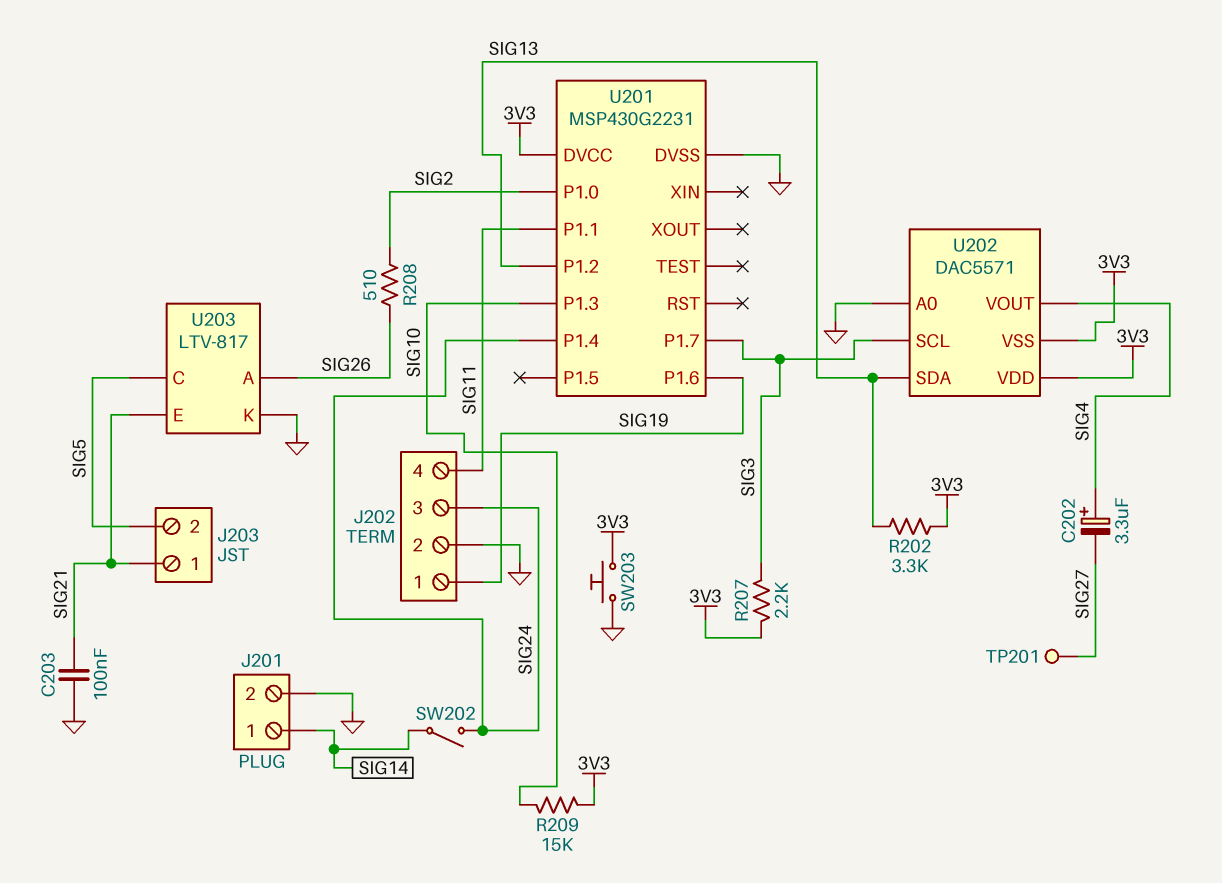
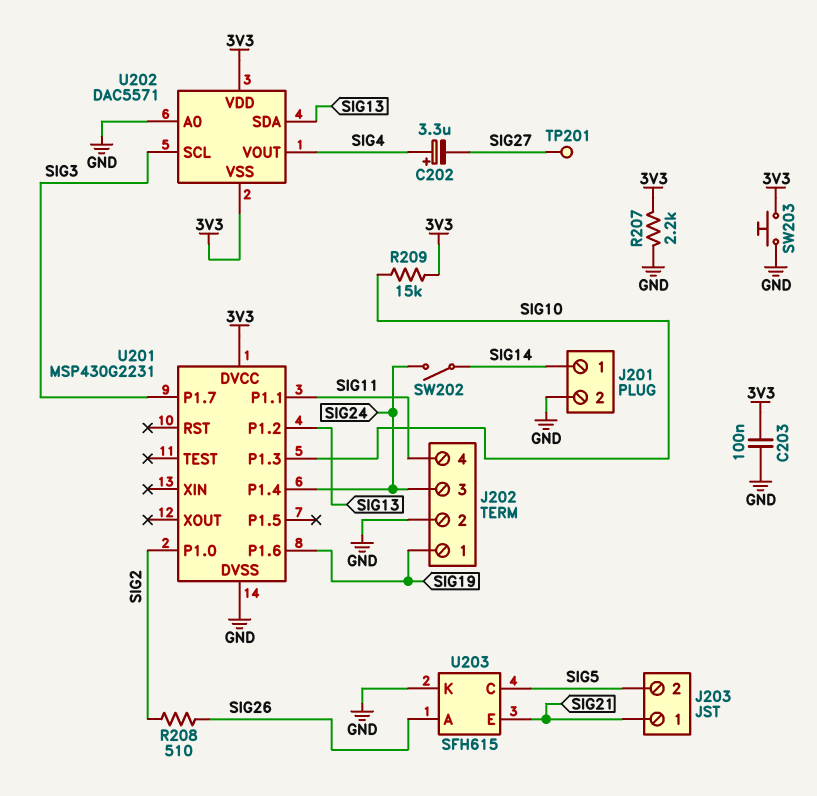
C203: 100nF (GND, SIG21) -> 100nF (3V3, GND)
R202: 3.3k (3V3, SIG13) -> none
R207: 2.2k (3V3, SIG3) -> 2.2k (3V3, GND)
U203: LTV-817 -> SFH615

